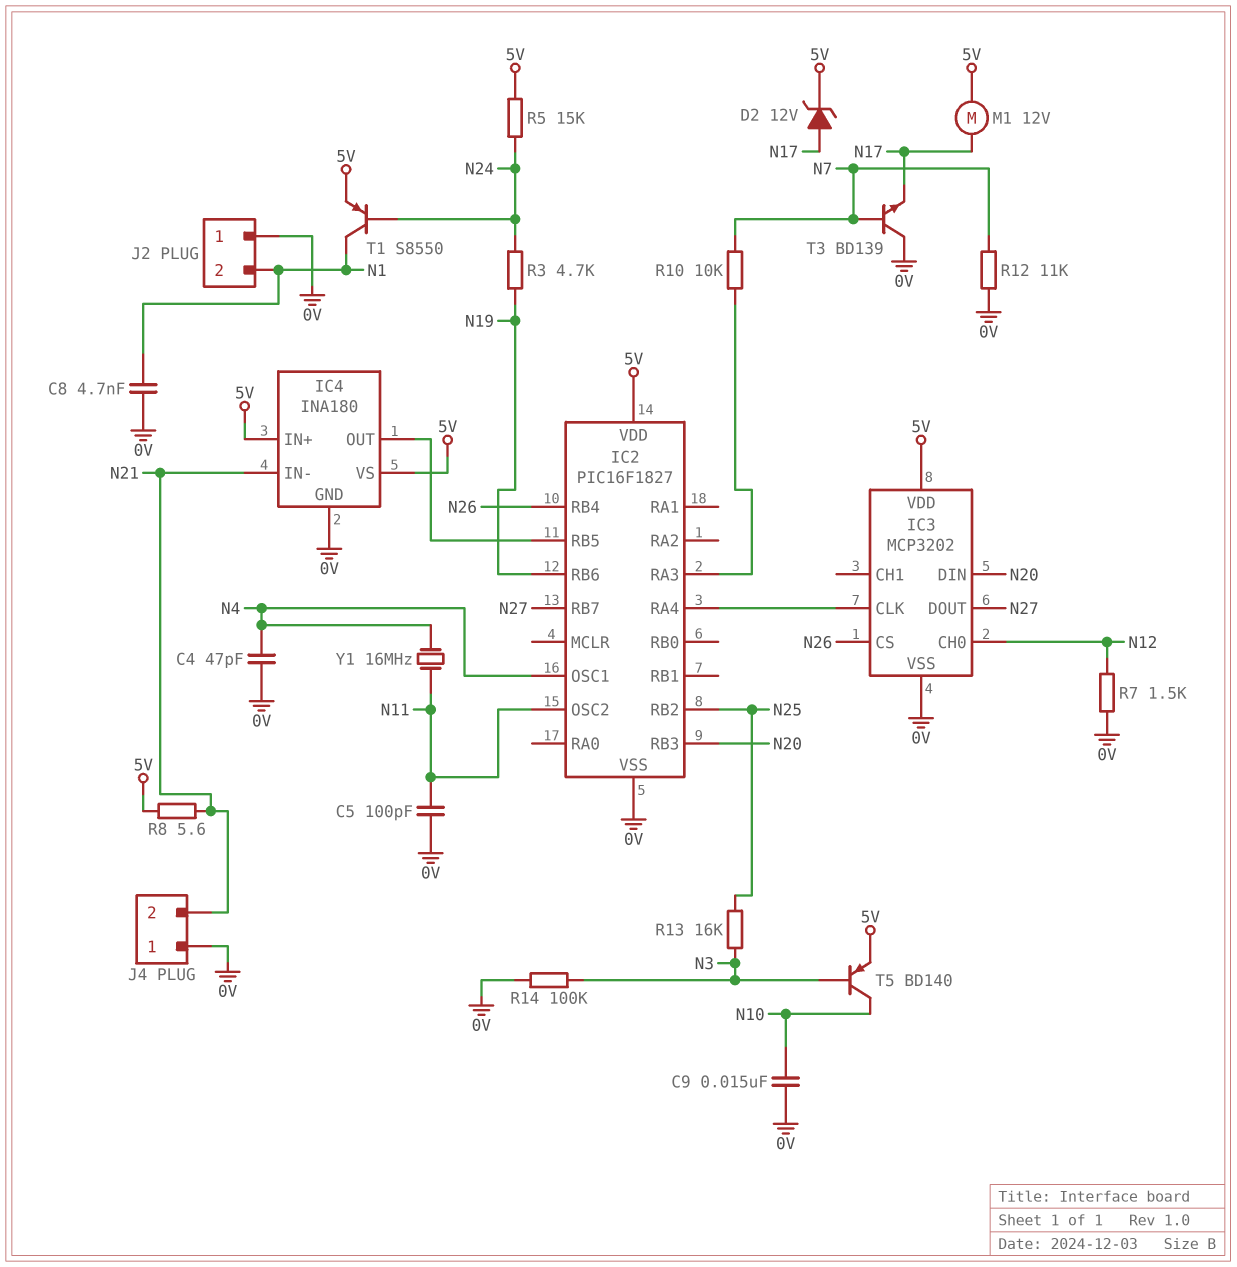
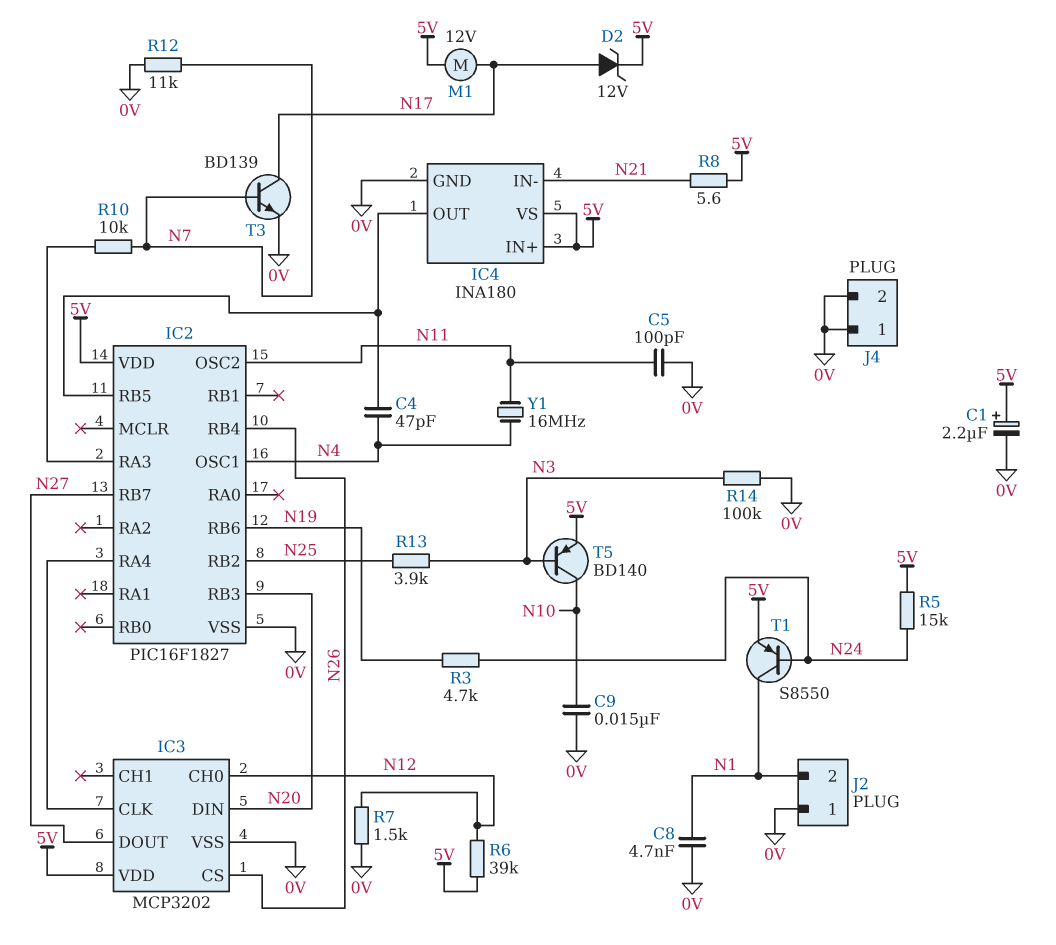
C1: none -> 2.2uF (plus 5V, minus 0V)
C4: 47pF (0V, N4) -> 47pF (IC2/RB5, N4)
J4 pin 2: N21 -> 0V
R6: none -> 39k (5V, N12)
R13: 16k (N3, N25) -> 3.9k (N3, N25)
T3: NPN BD139 (B N7, C 0V, E N17) -> NPN BD139 (B N7, C N17, E 0V)

